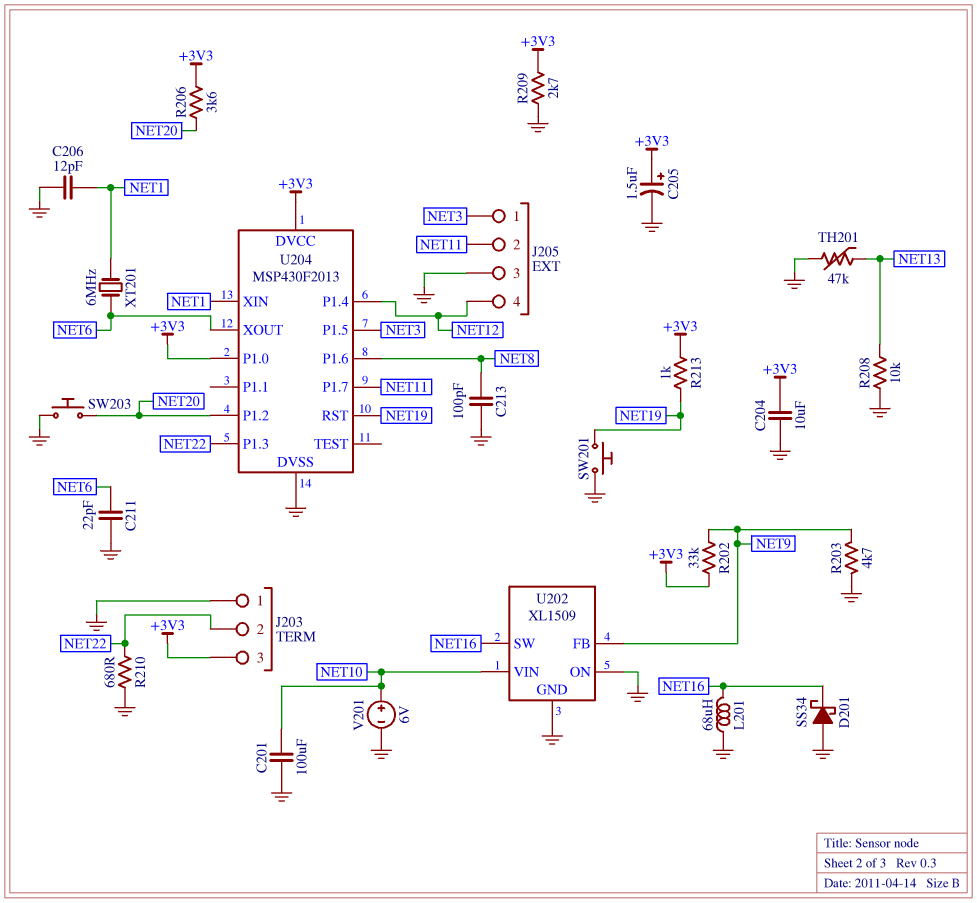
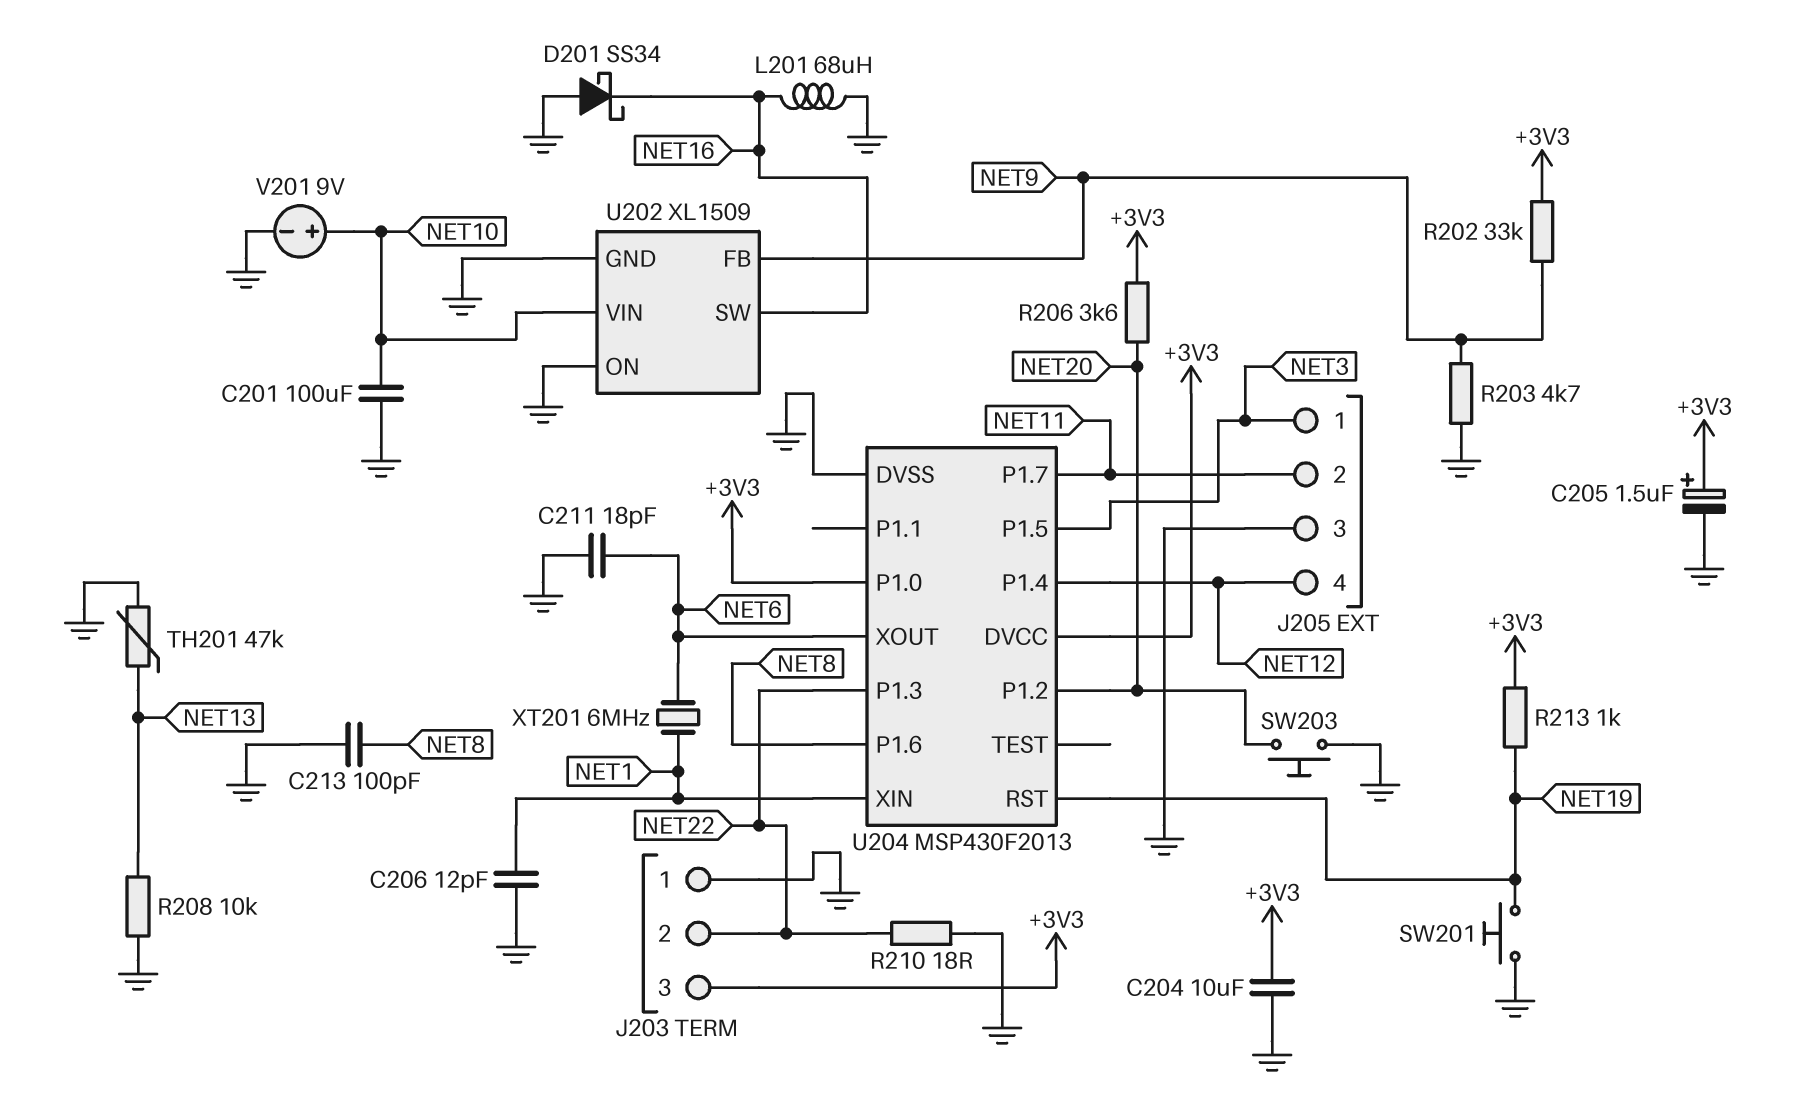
C211: 22pF (GND, NET6) -> 18pF (GND, NET6)
R209: 2.7k (+3V3, GND) -> none
R210: 680 (GND, NET22) -> 18 (GND, NET22)
V201: 6V (plus NET10, minus GND) -> 9V (plus NET10, minus GND)

